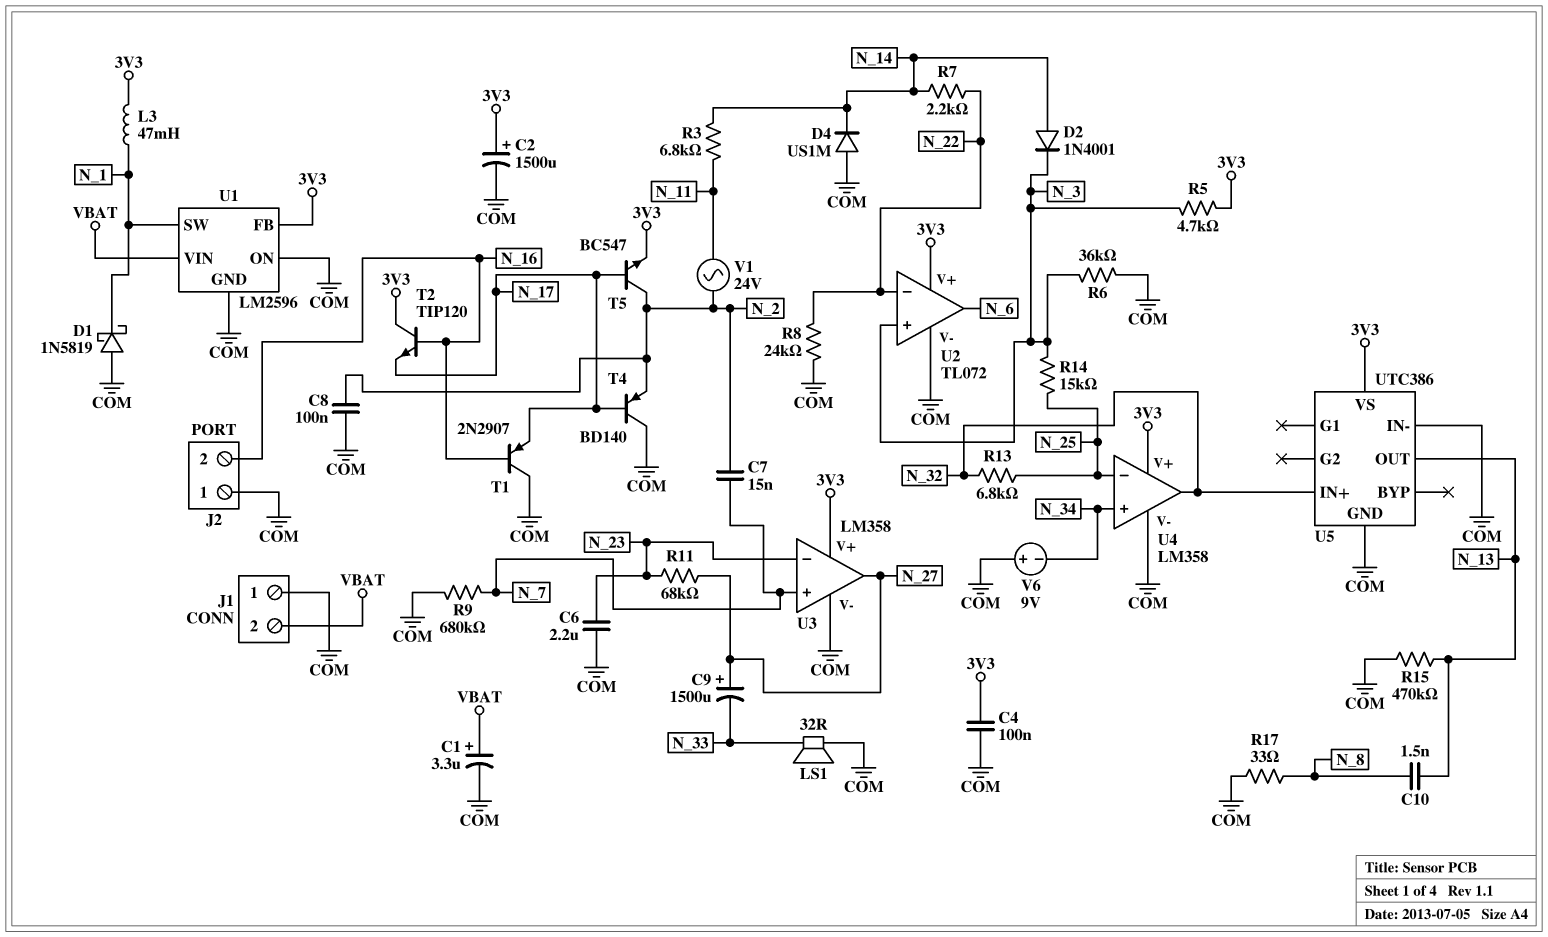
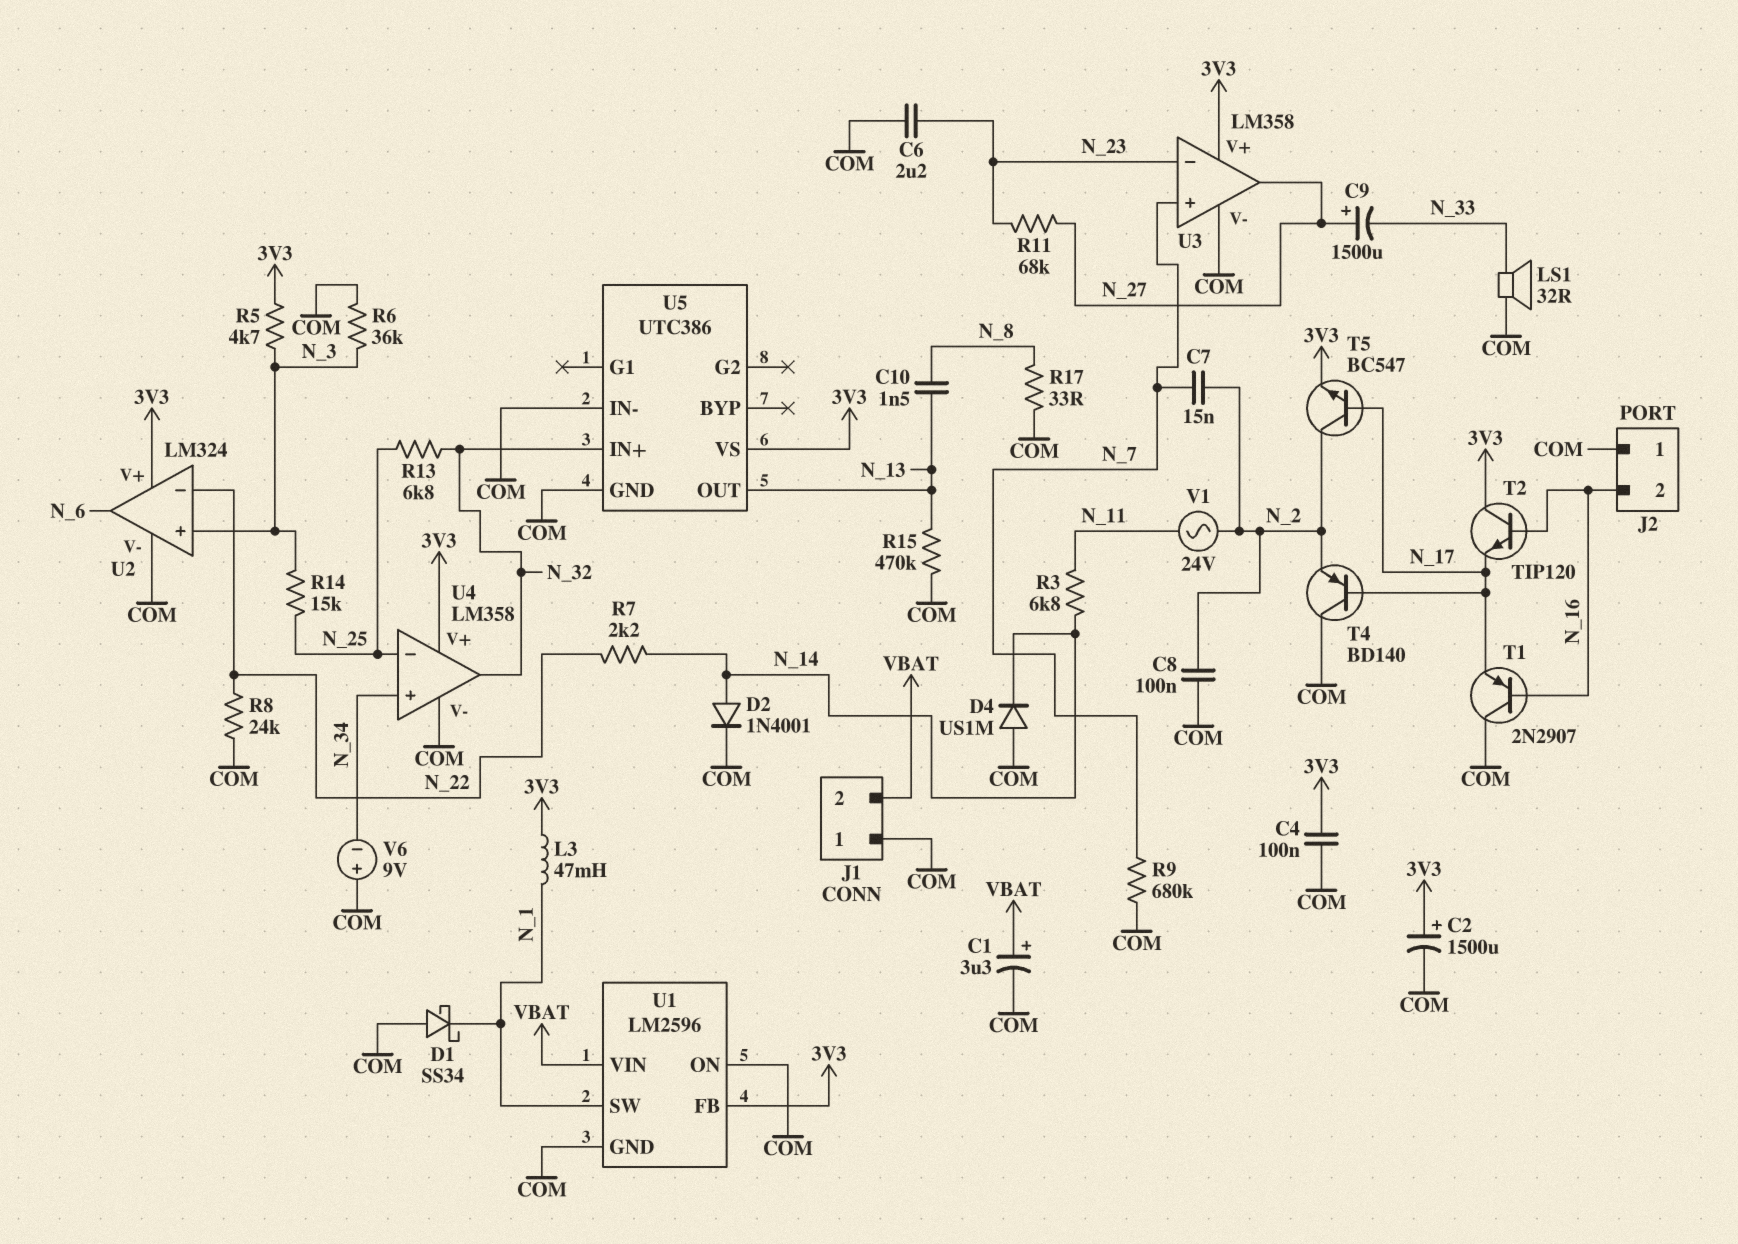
D1: schottky 1N5819 (A COM, K N_1) -> schottky SS34 (A COM, K N_1)
D2: diode 1N4001 (A N_14, K N_3) -> diode 1N4001 (A N_14, K COM)
U2: TL072 -> LM324

